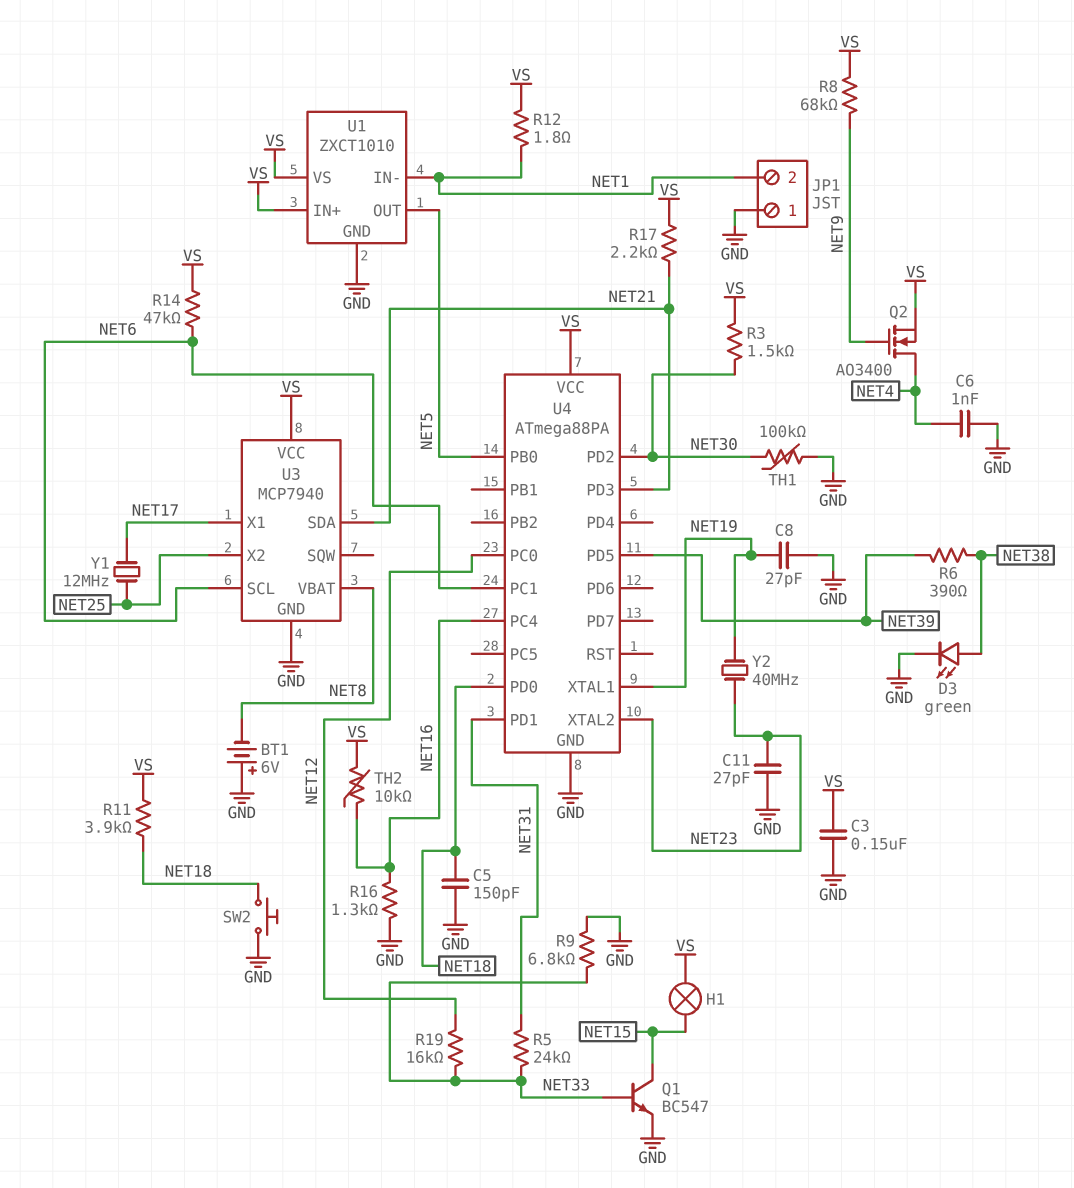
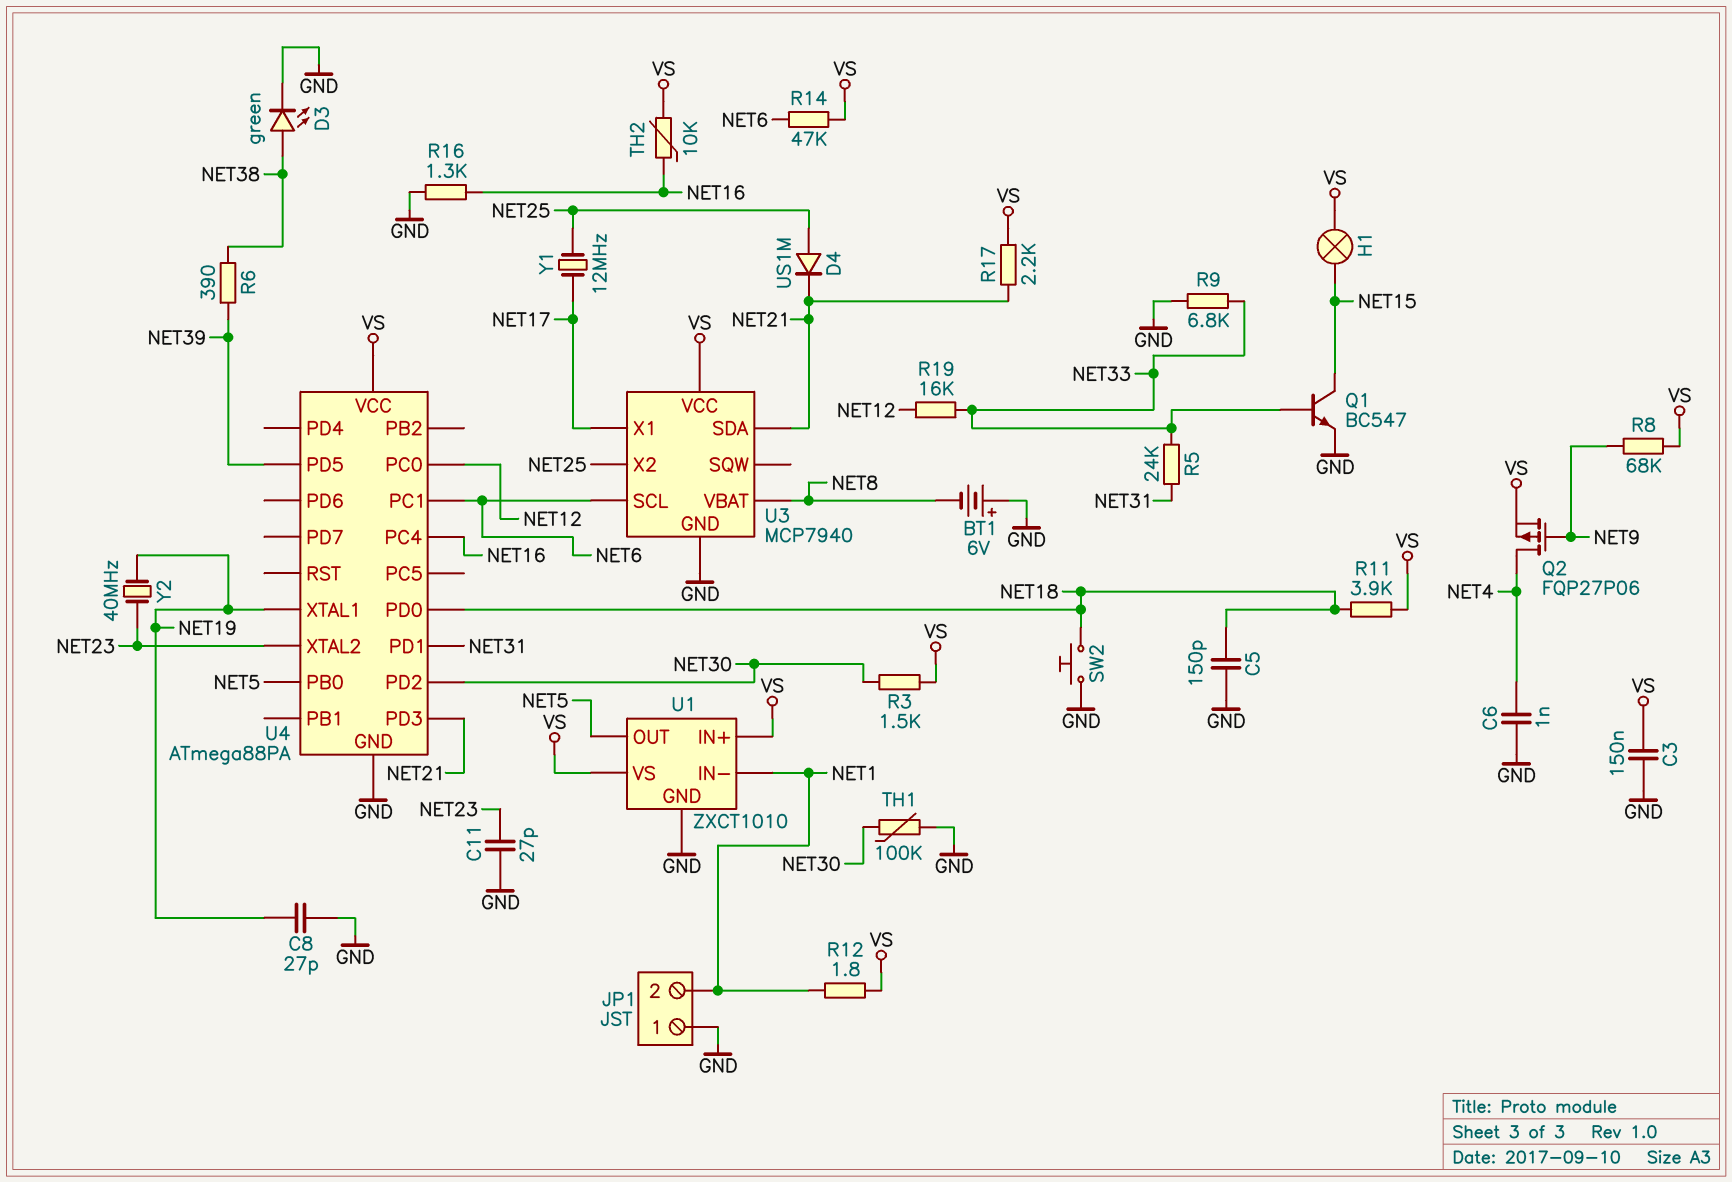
D4: none -> diode US1M (A NET25, K NET21)
Q2: NMOS AO3400 (G NET9, D NET4, S VS) -> PMOS FQP27P06 (G NET9, D NET4, S VS)

